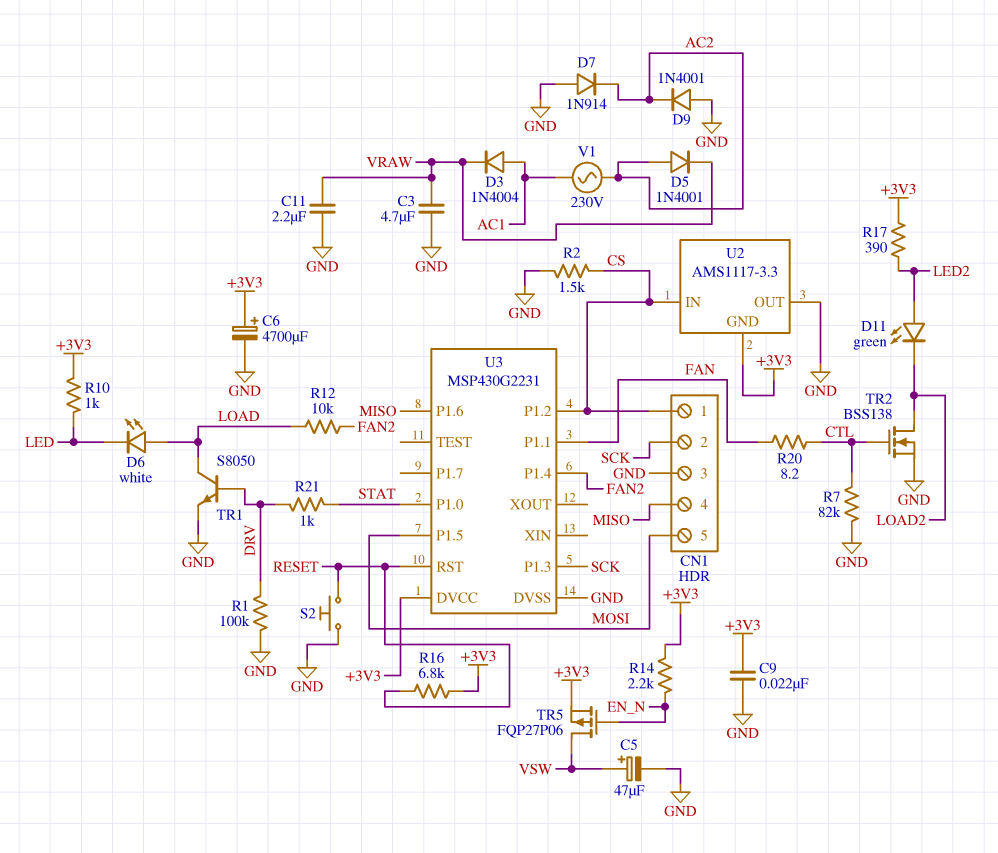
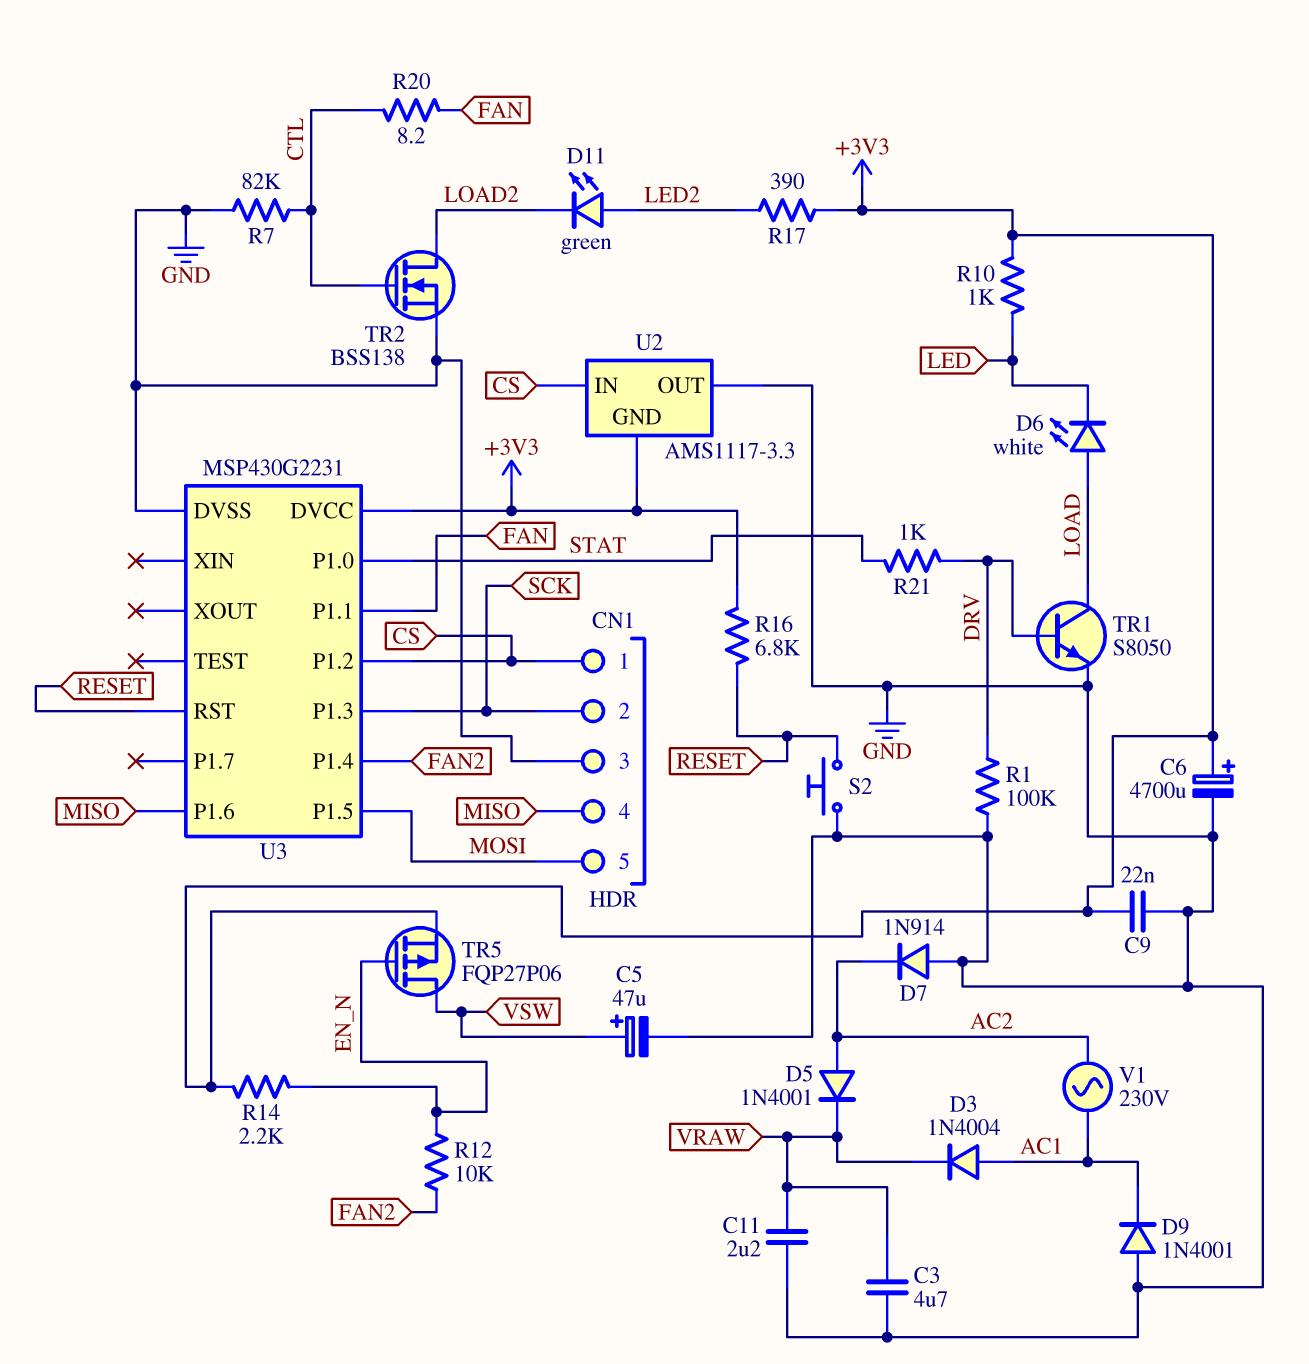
D9: diode 1N4001 (A GND, K AC2) -> diode 1N4001 (A GND, K AC1)
R2: 1.5k (CS, GND) -> none
R12: 10k (FAN2, LOAD) -> 10k (EN_N, FAN2)

